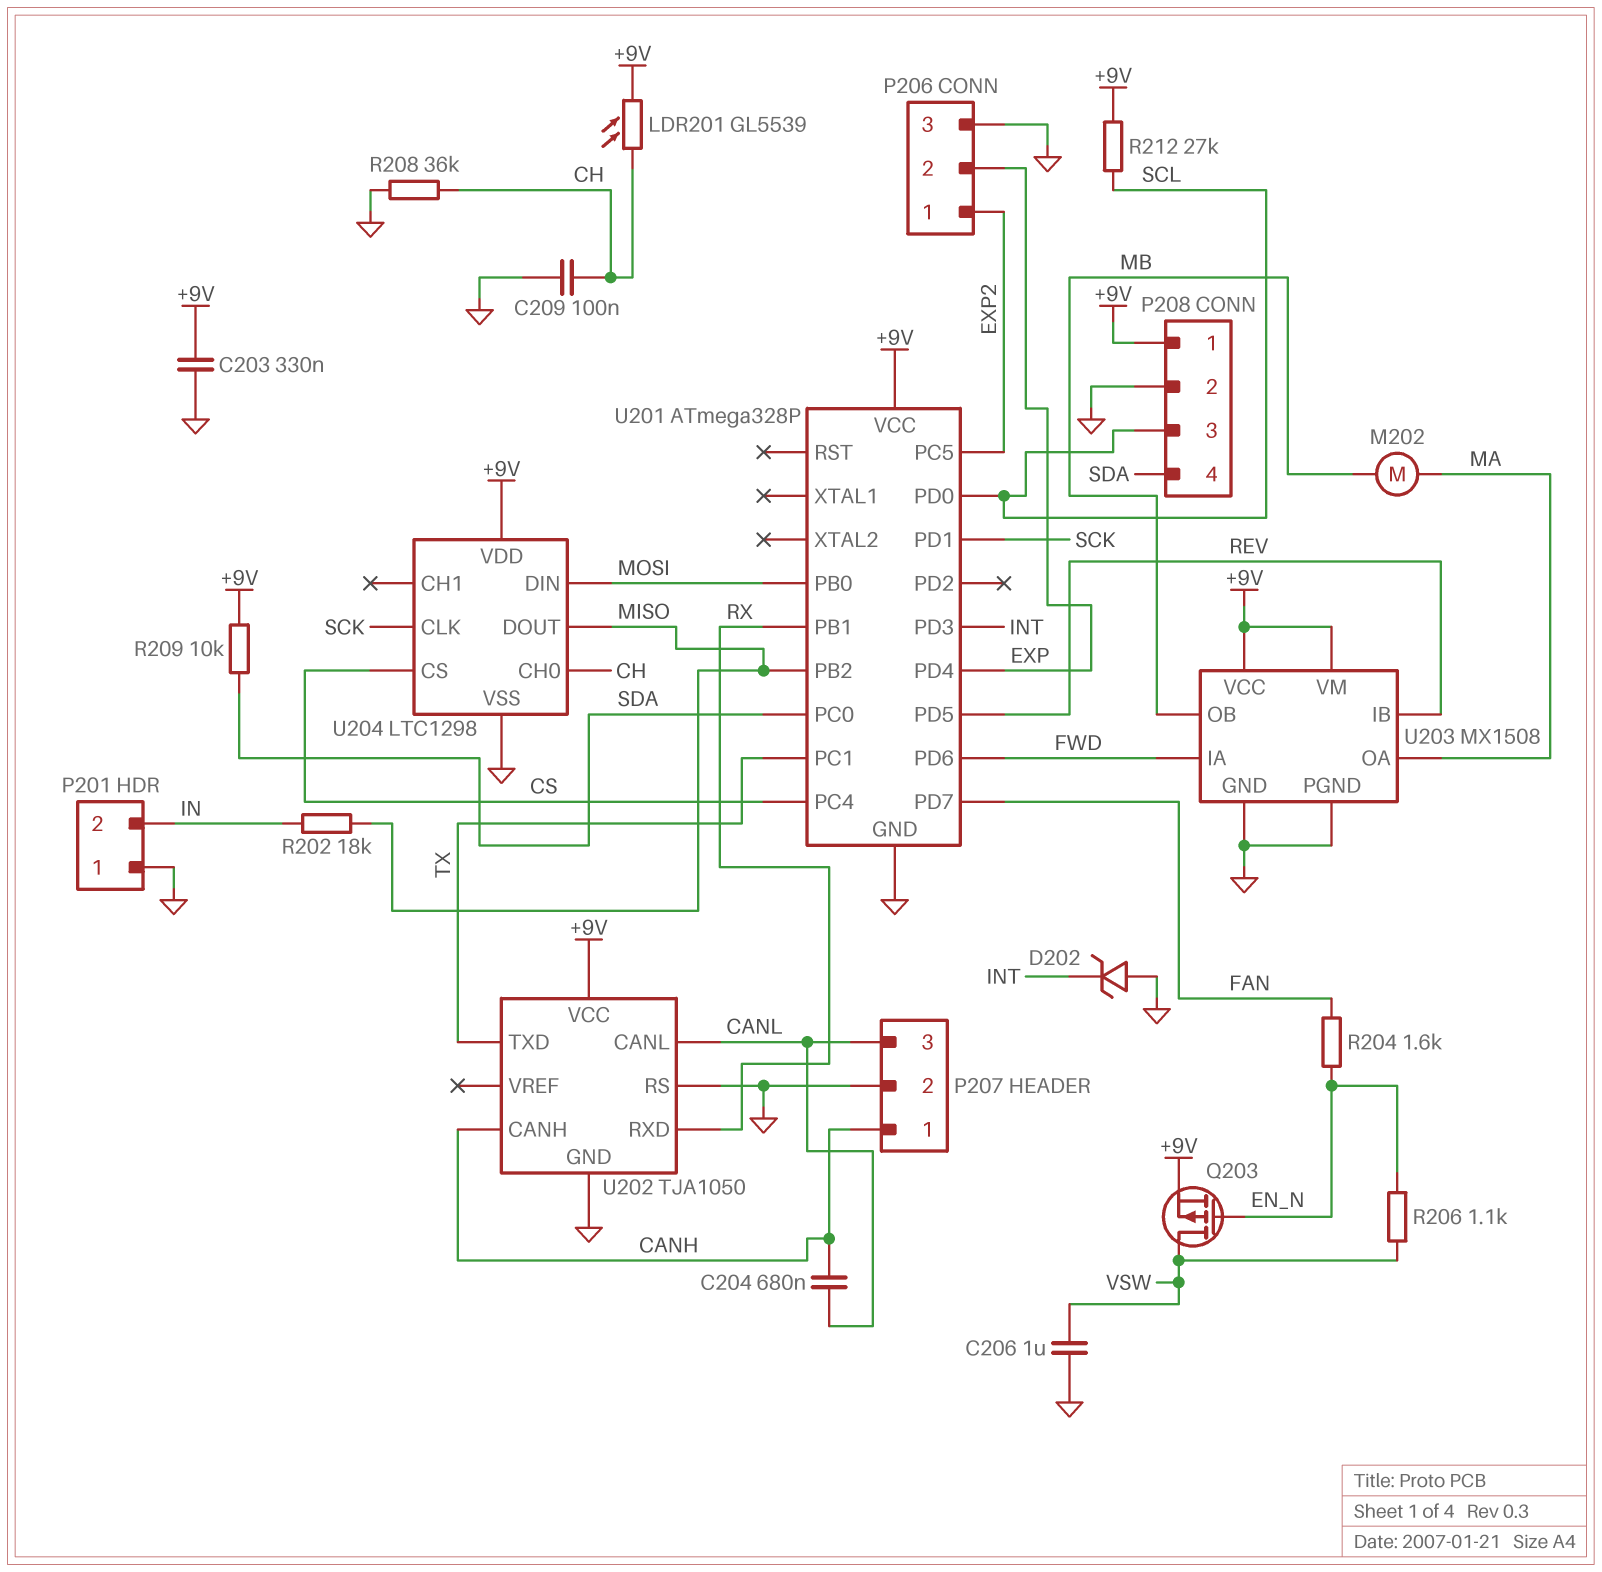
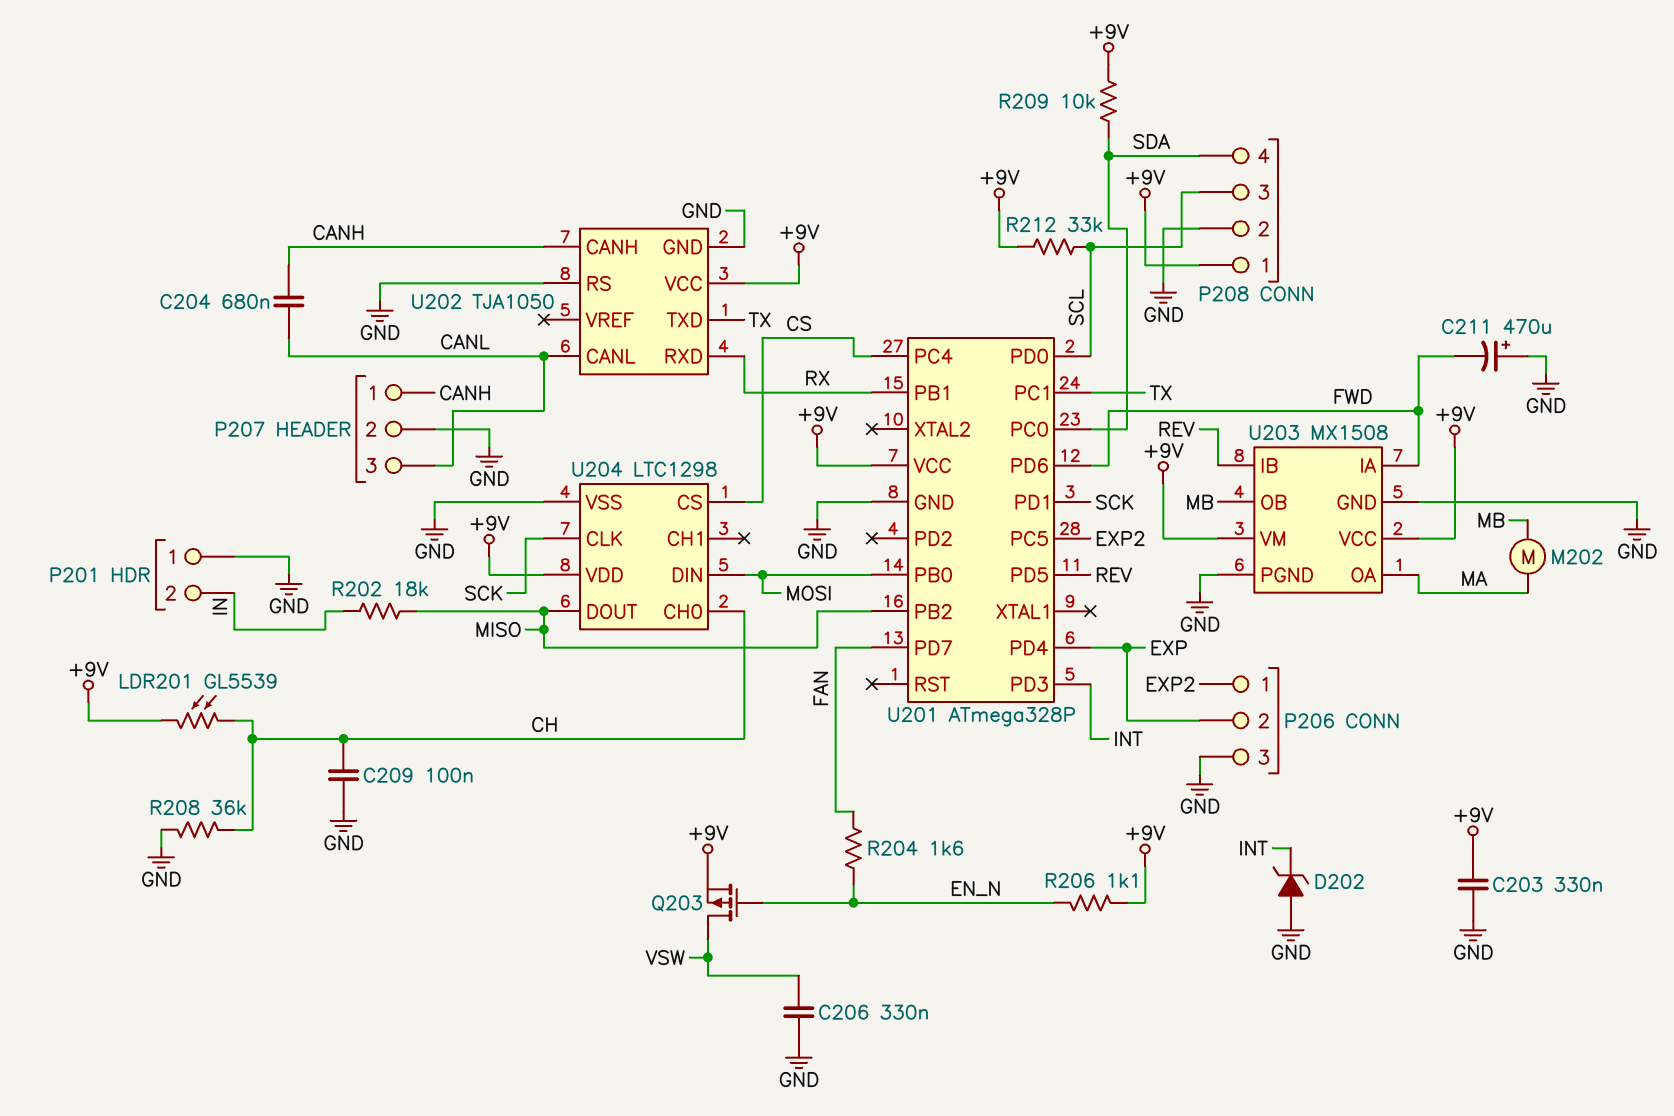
C206: 1uF (GND, VSW) -> 330nF (GND, VSW)
C211: none -> 470uF (plus GND, minus FWD)
R206: 1.1k (EN_N, VSW) -> 1.1k (+9V, EN_N)
R212: 27k (+9V, SCL) -> 33k (+9V, SCL)

